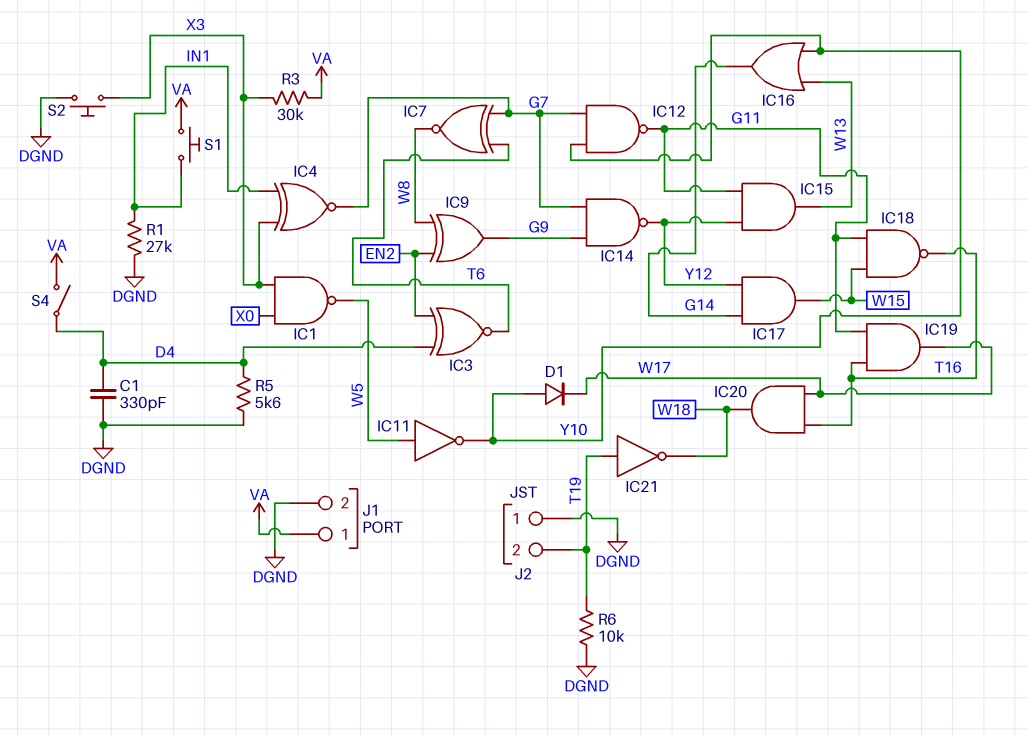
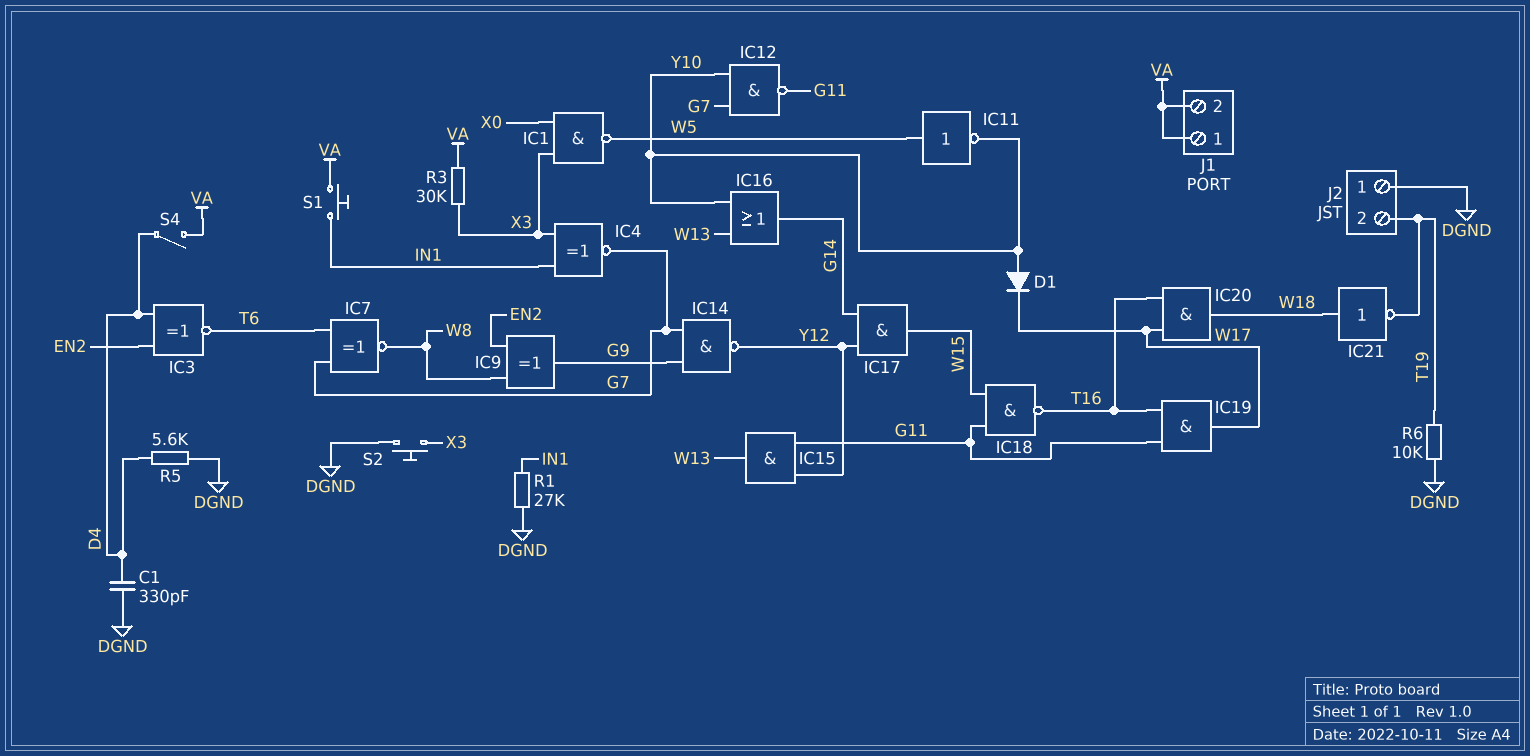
IC21: NOT (in T19, out W18) -> NOT (in W18, out T19)
J1 pin 2: DGND -> VA

